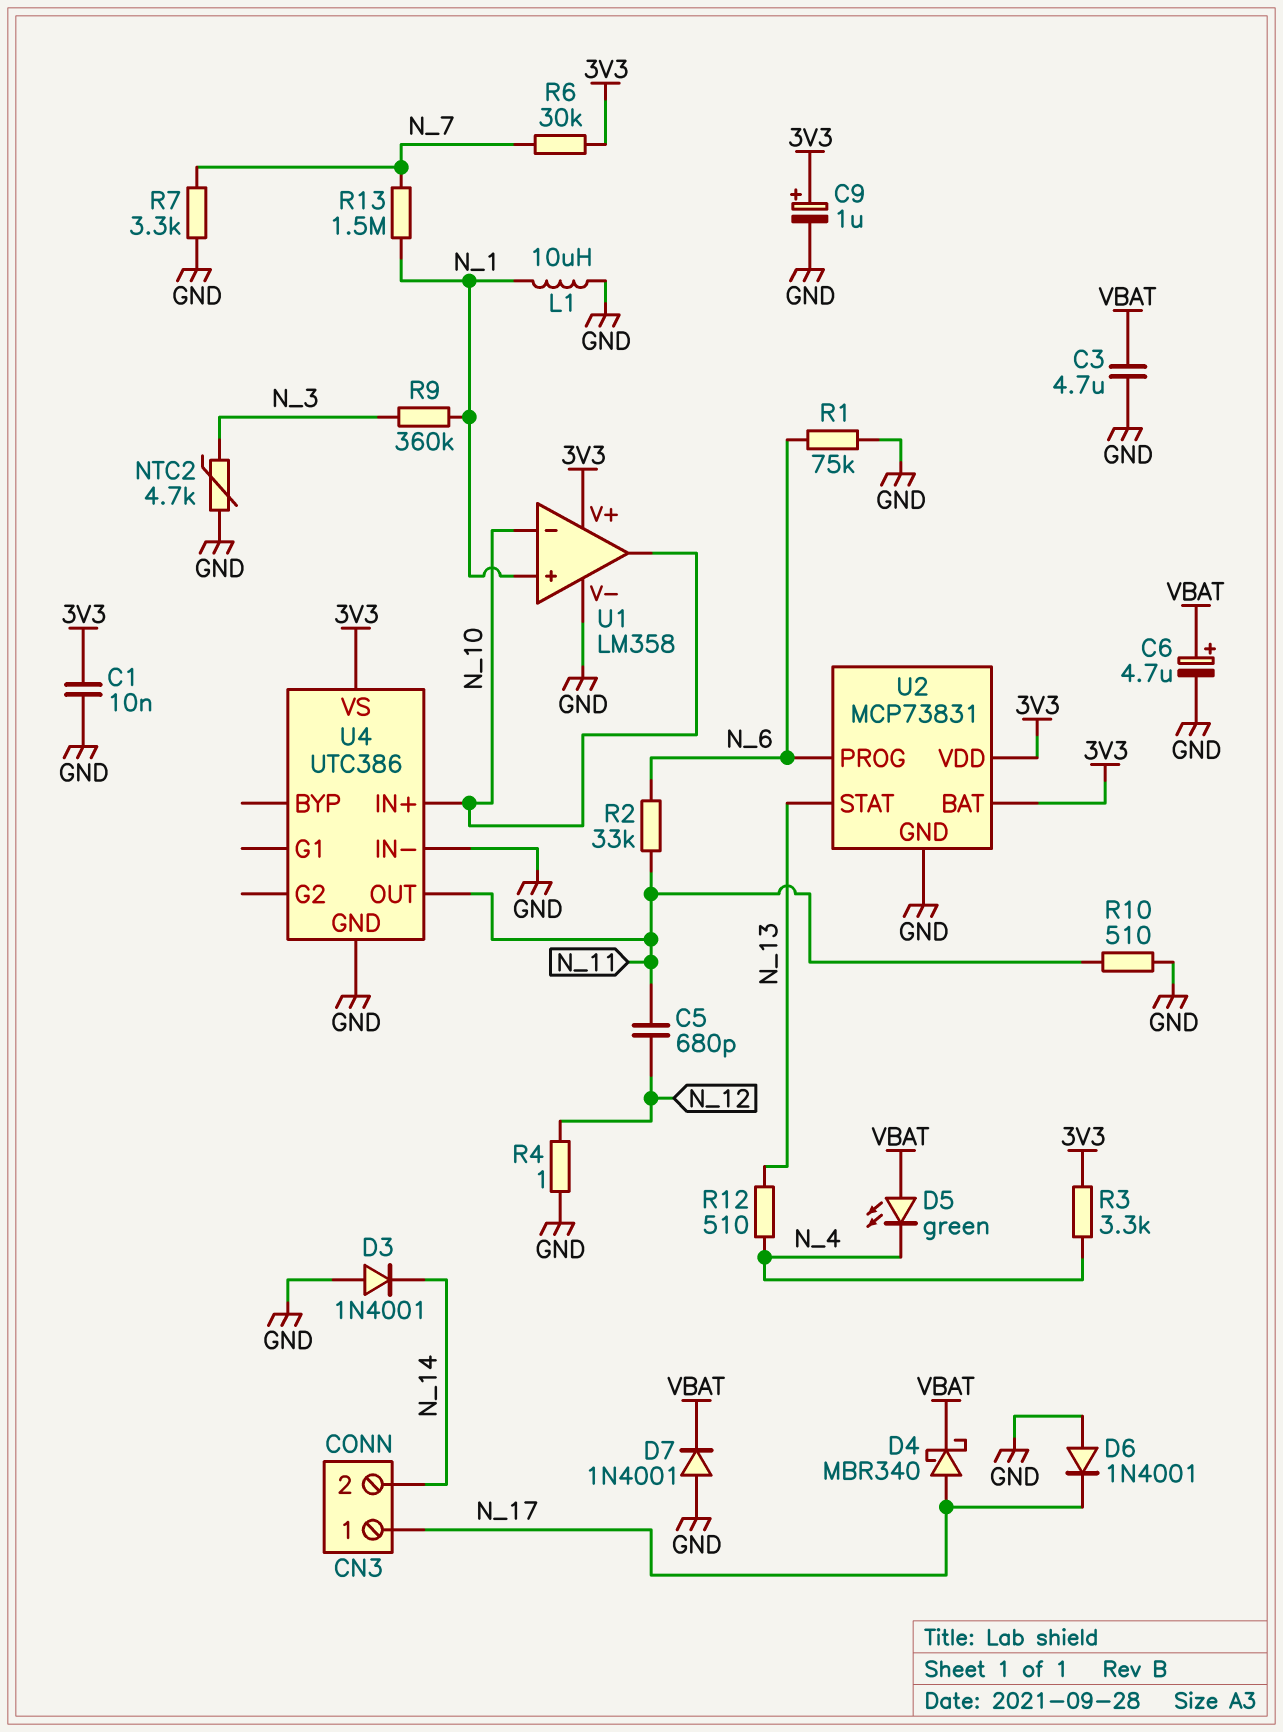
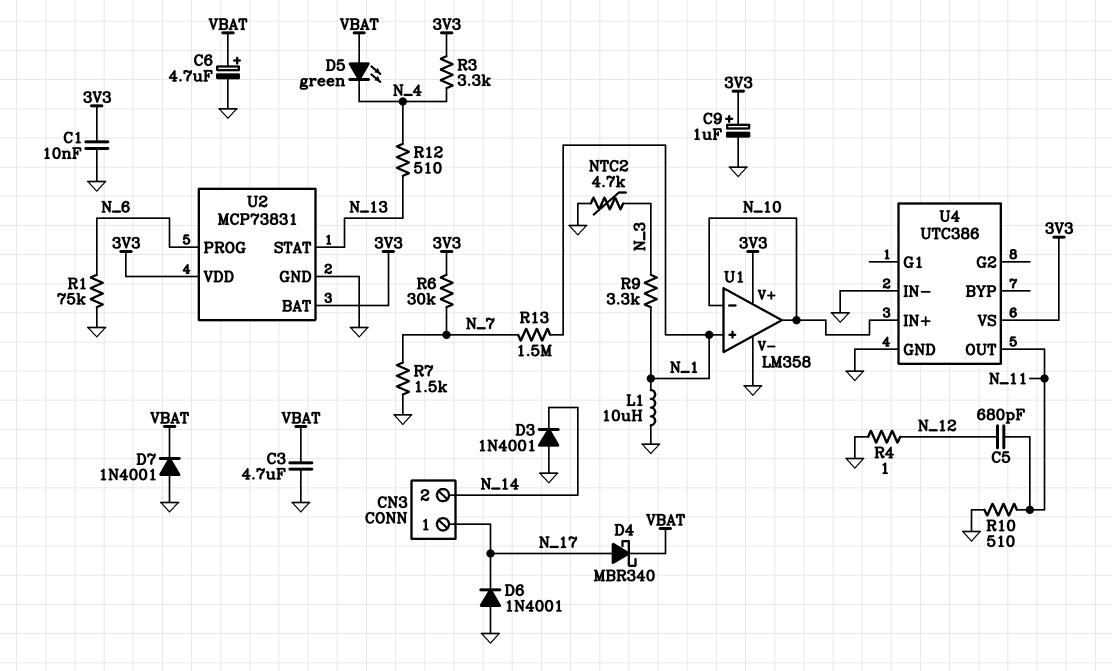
R2: 33k (N_6, N_11) -> none
R7: 3.3k (GND, N_7) -> 1.5k (GND, N_7)
R9: 360k (N_1, N_3) -> 3.3k (N_1, N_3)

